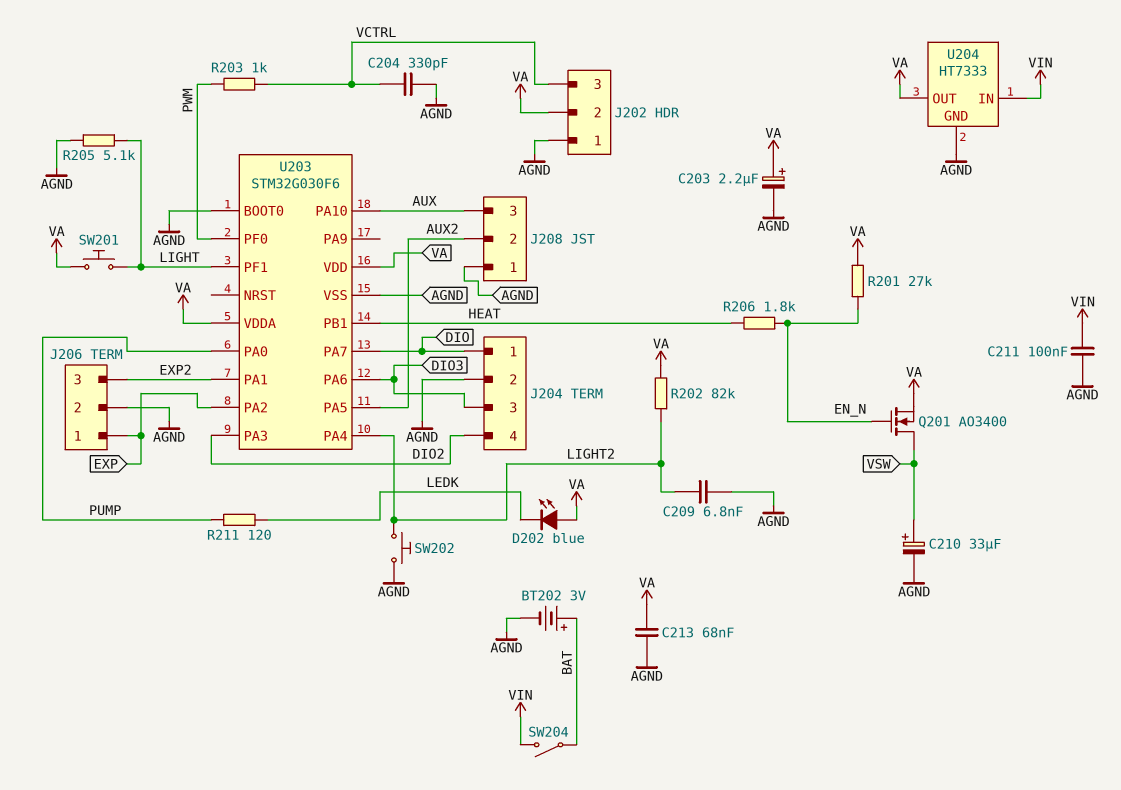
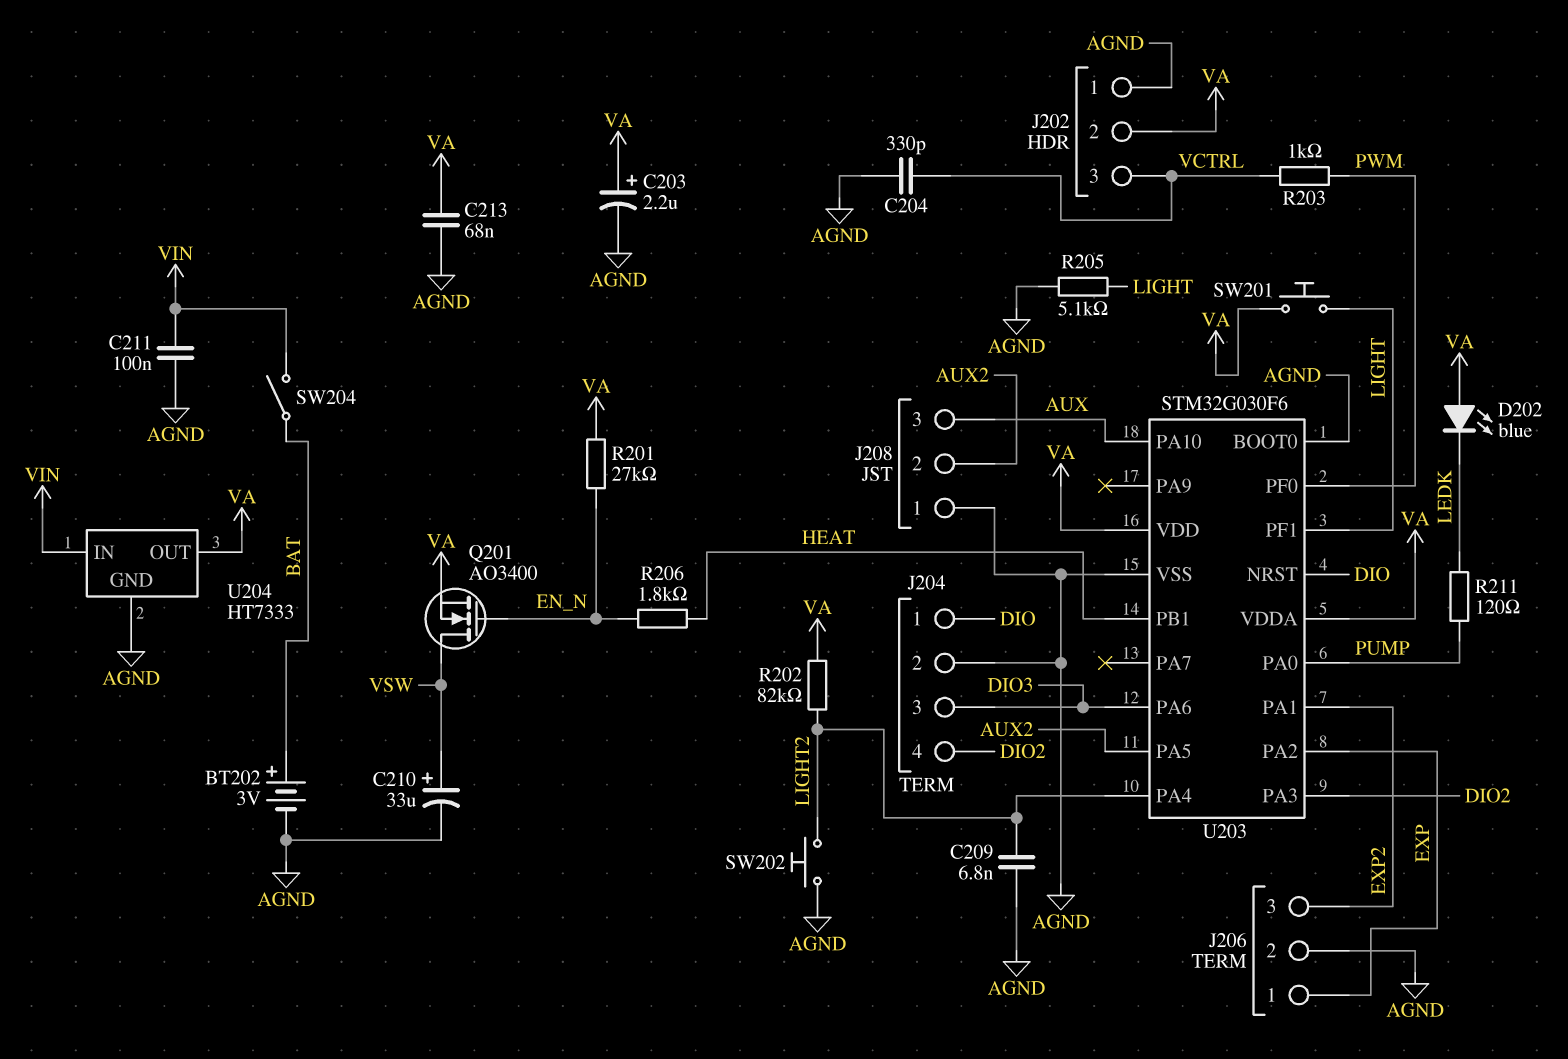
U203 pin NRST: none -> DIO
U203 pin PA7: DIO -> none

